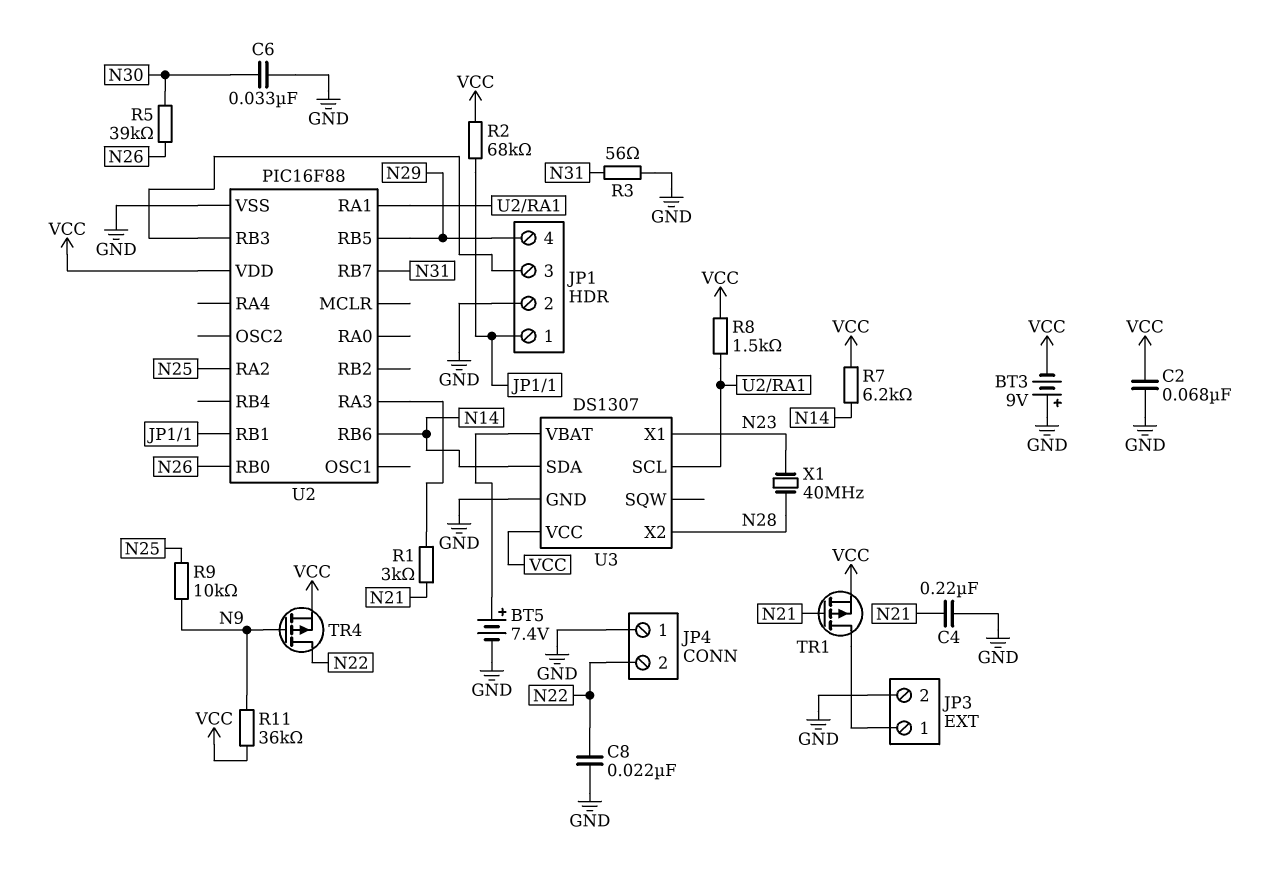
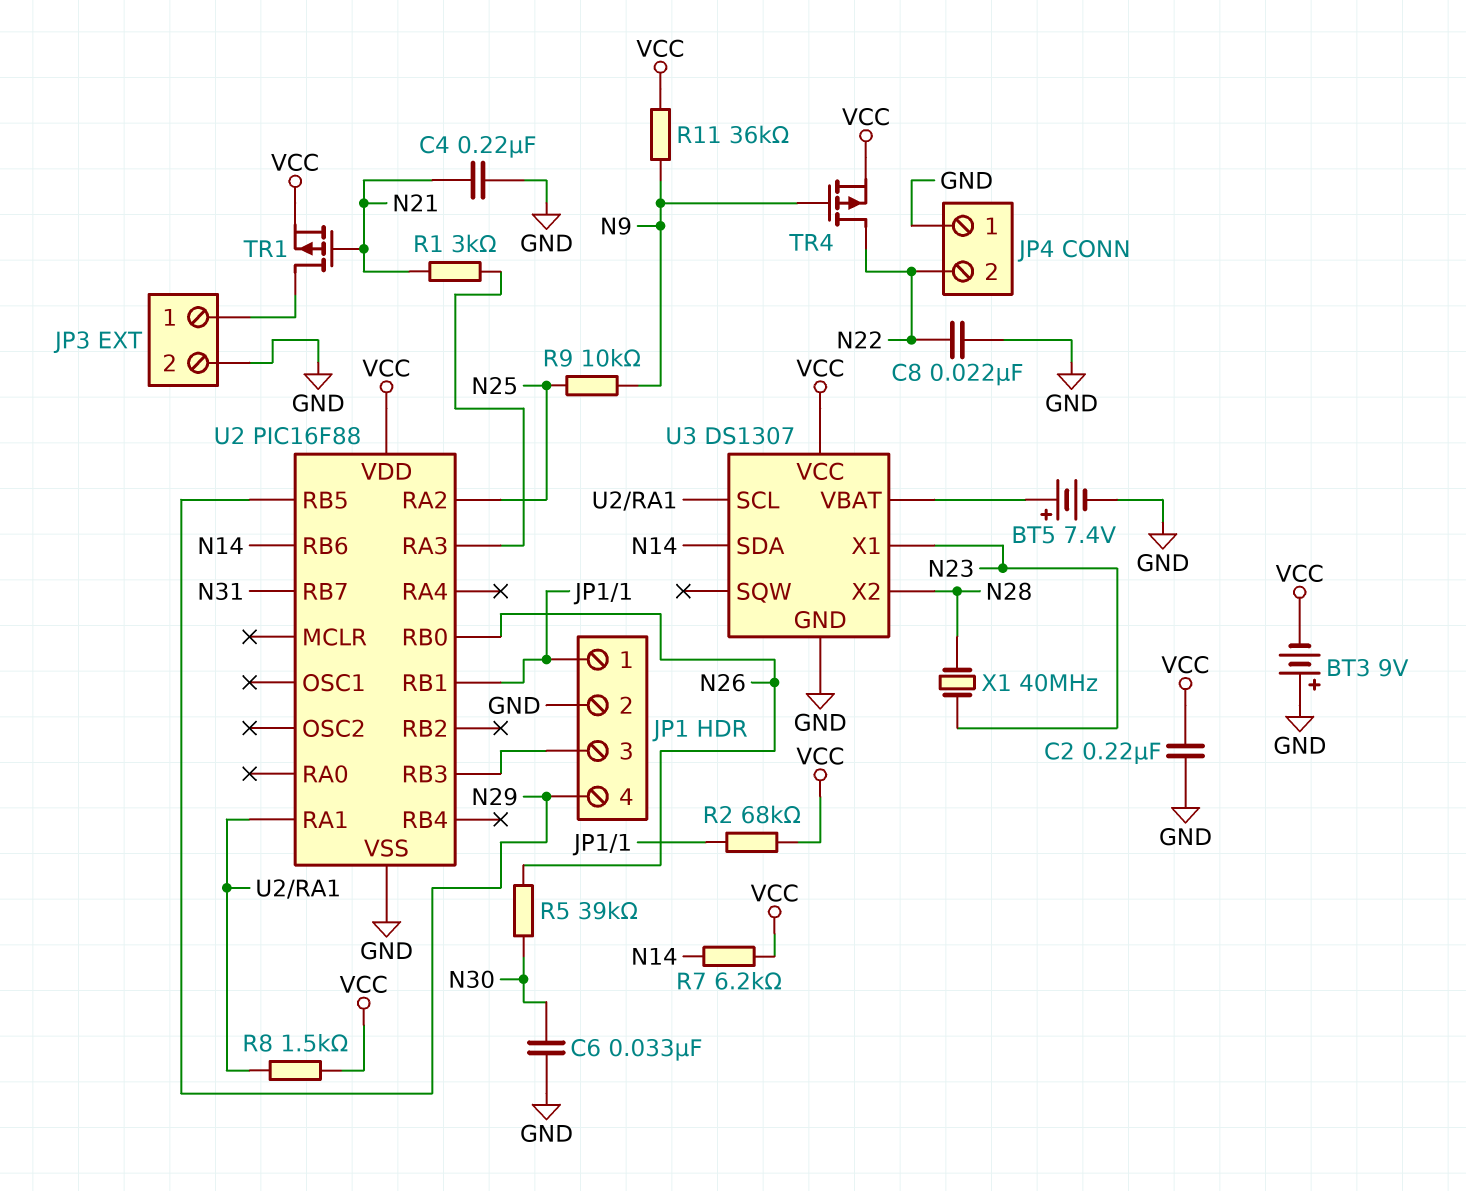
C2: 68nF (GND, VCC) -> 220nF (GND, VCC)
R3: 56 (GND, N31) -> none

